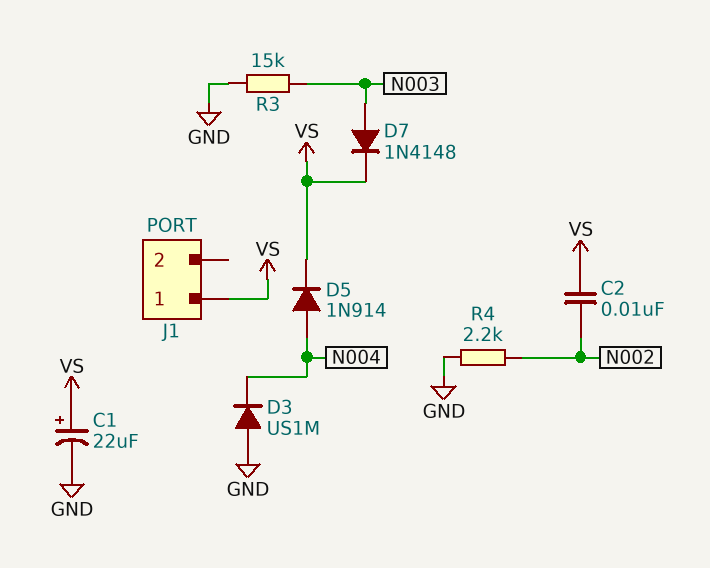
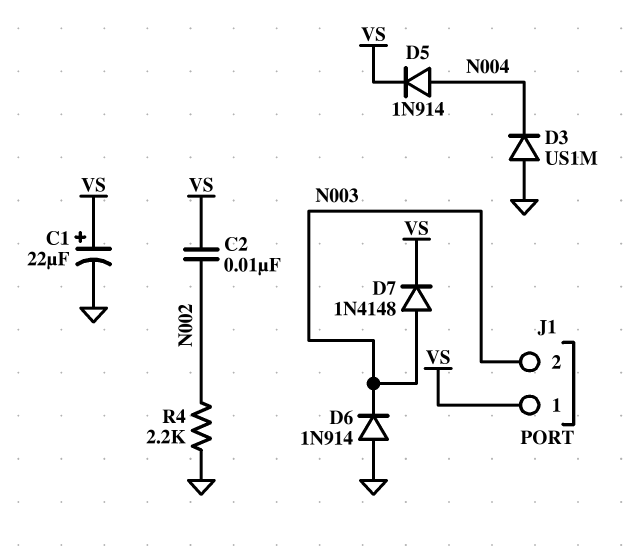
D6: none -> diode 1N914 (A GND, K N003)
J1 pin 2: none -> N003
R3: 15k (GND, N003) -> none

